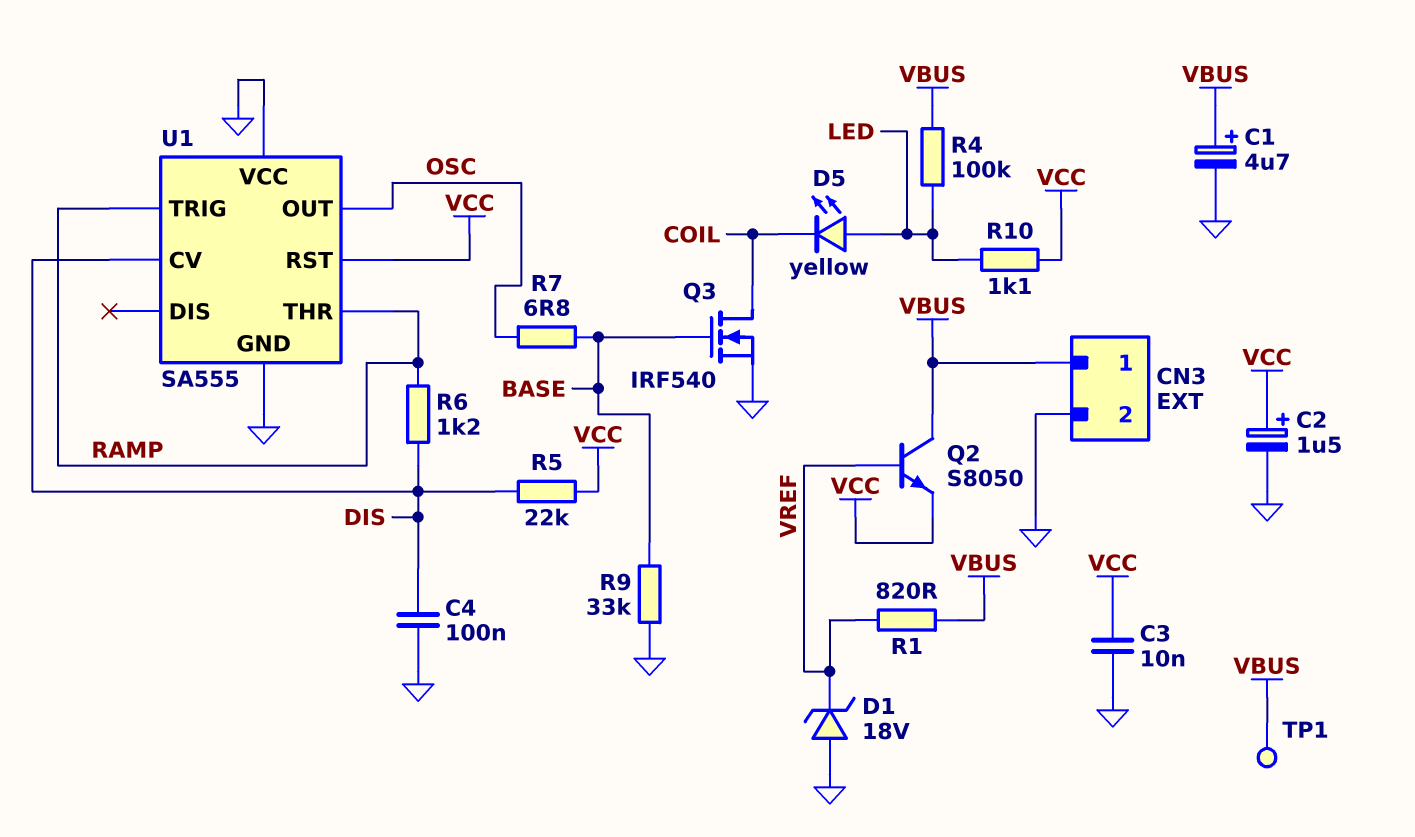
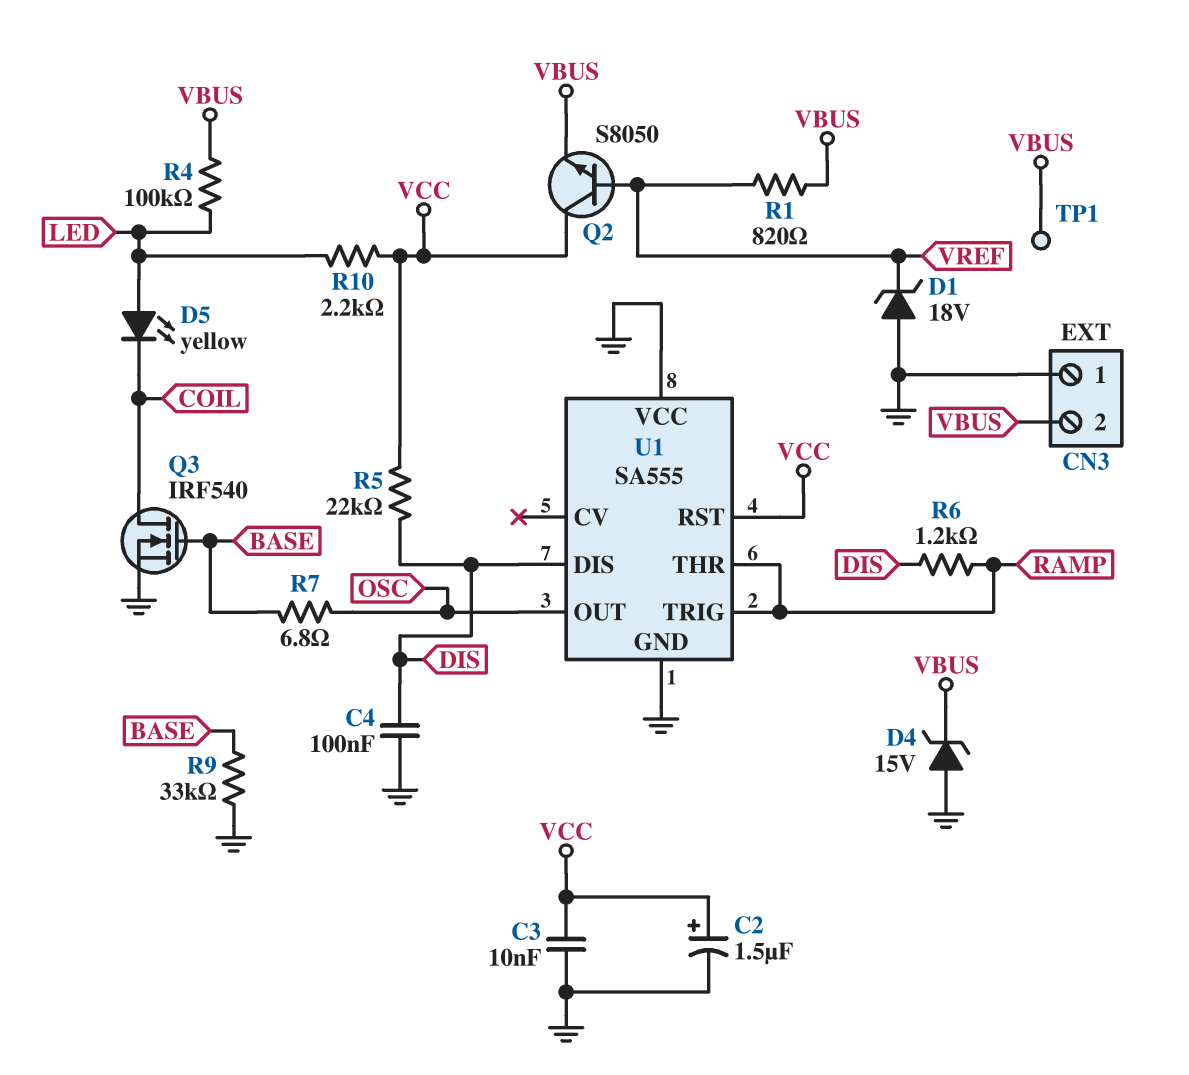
C1: 4.7uF (plus VBUS, minus GND) -> none
CN3 pin 1: VBUS -> GND
CN3 pin 2: GND -> VBUS
D4: none -> zener 15V (A GND, K VBUS)
Q2: NPN S8050 (B VREF, C VBUS, E VCC) -> NPN S8050 (B VREF, C VCC, E VBUS)
R10: 1.1k (LED, VCC) -> 2.2k (LED, VCC)
U1 pin CV: DIS -> none
U1 pin DIS: none -> DIS

